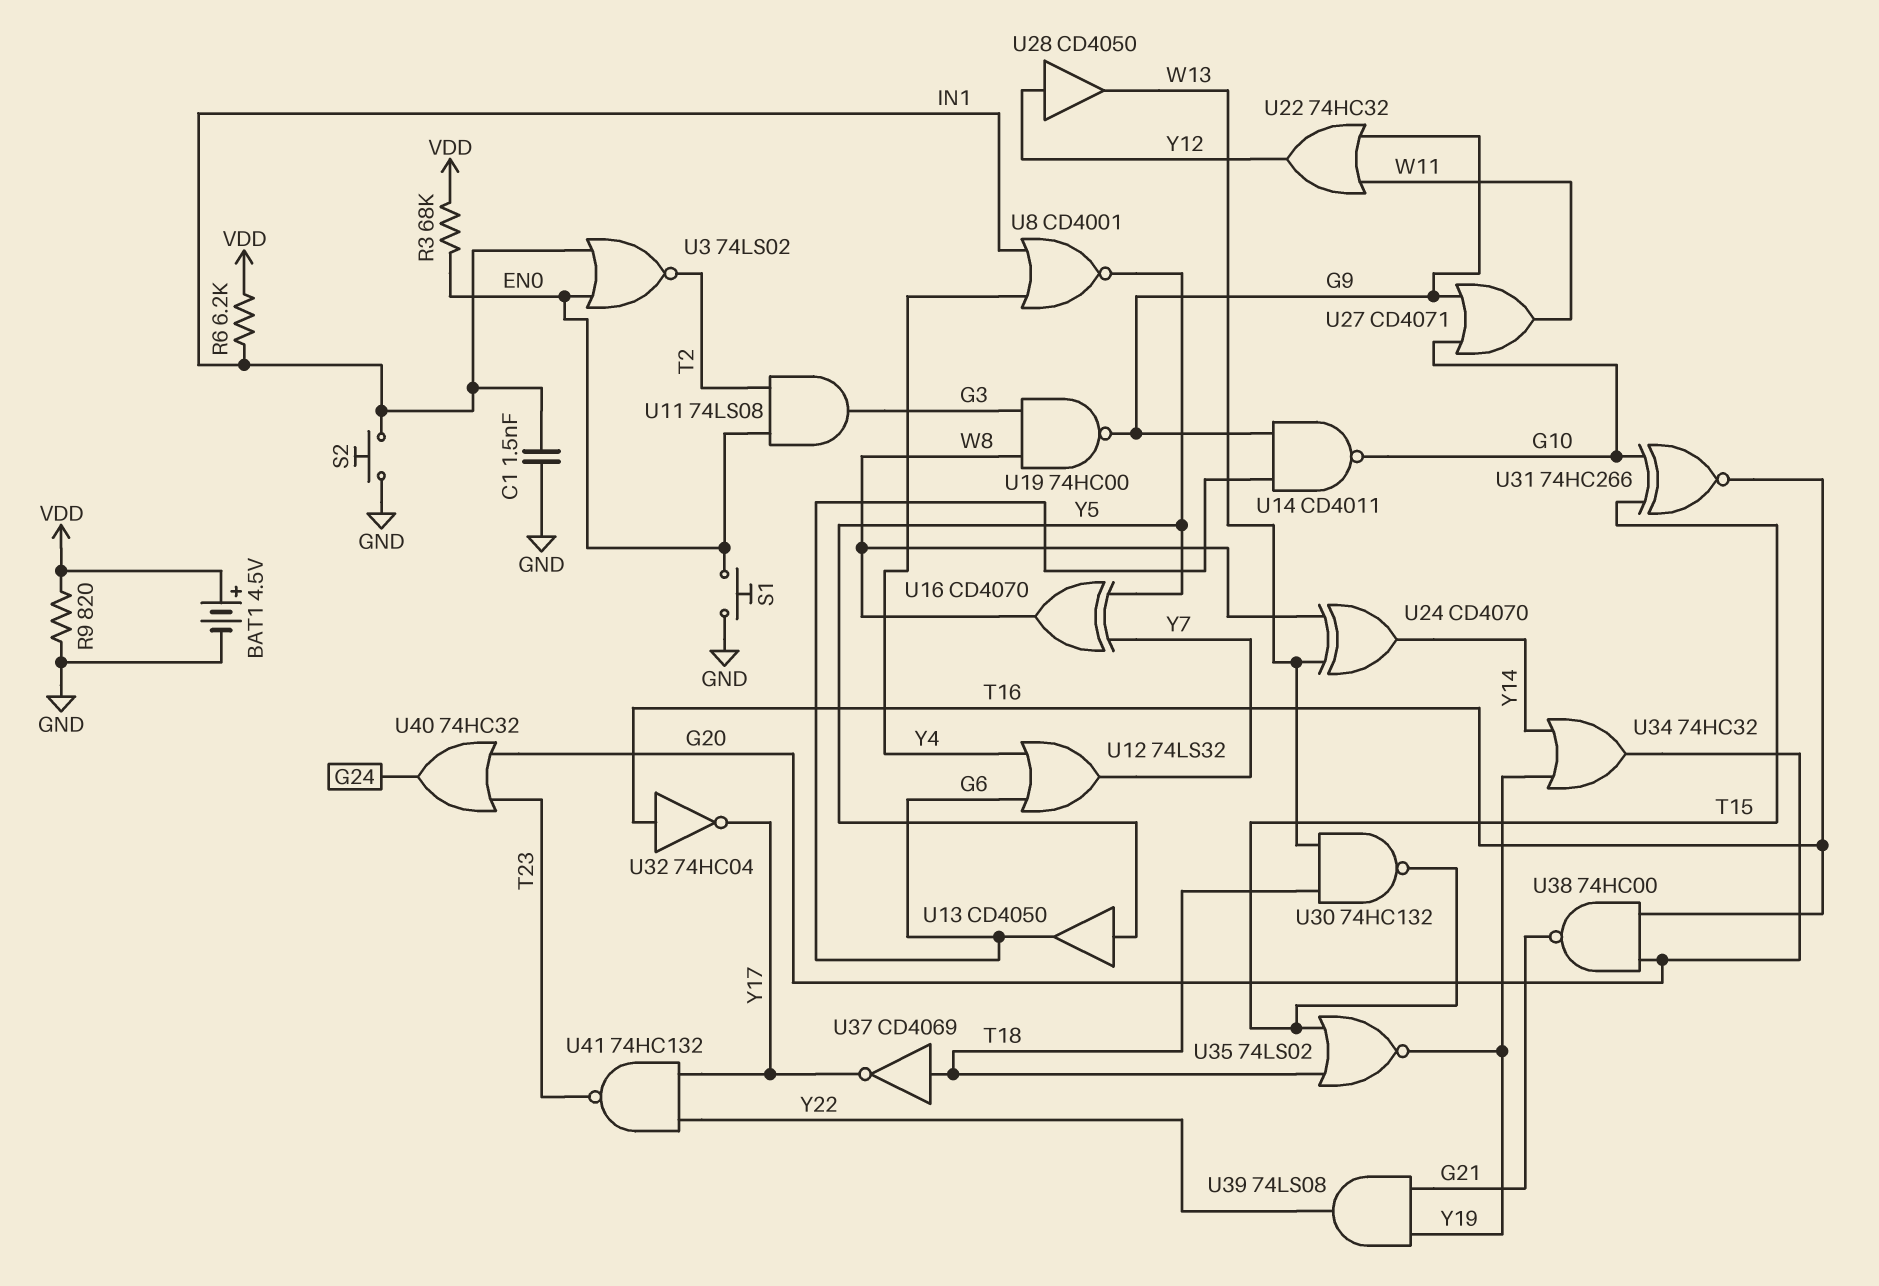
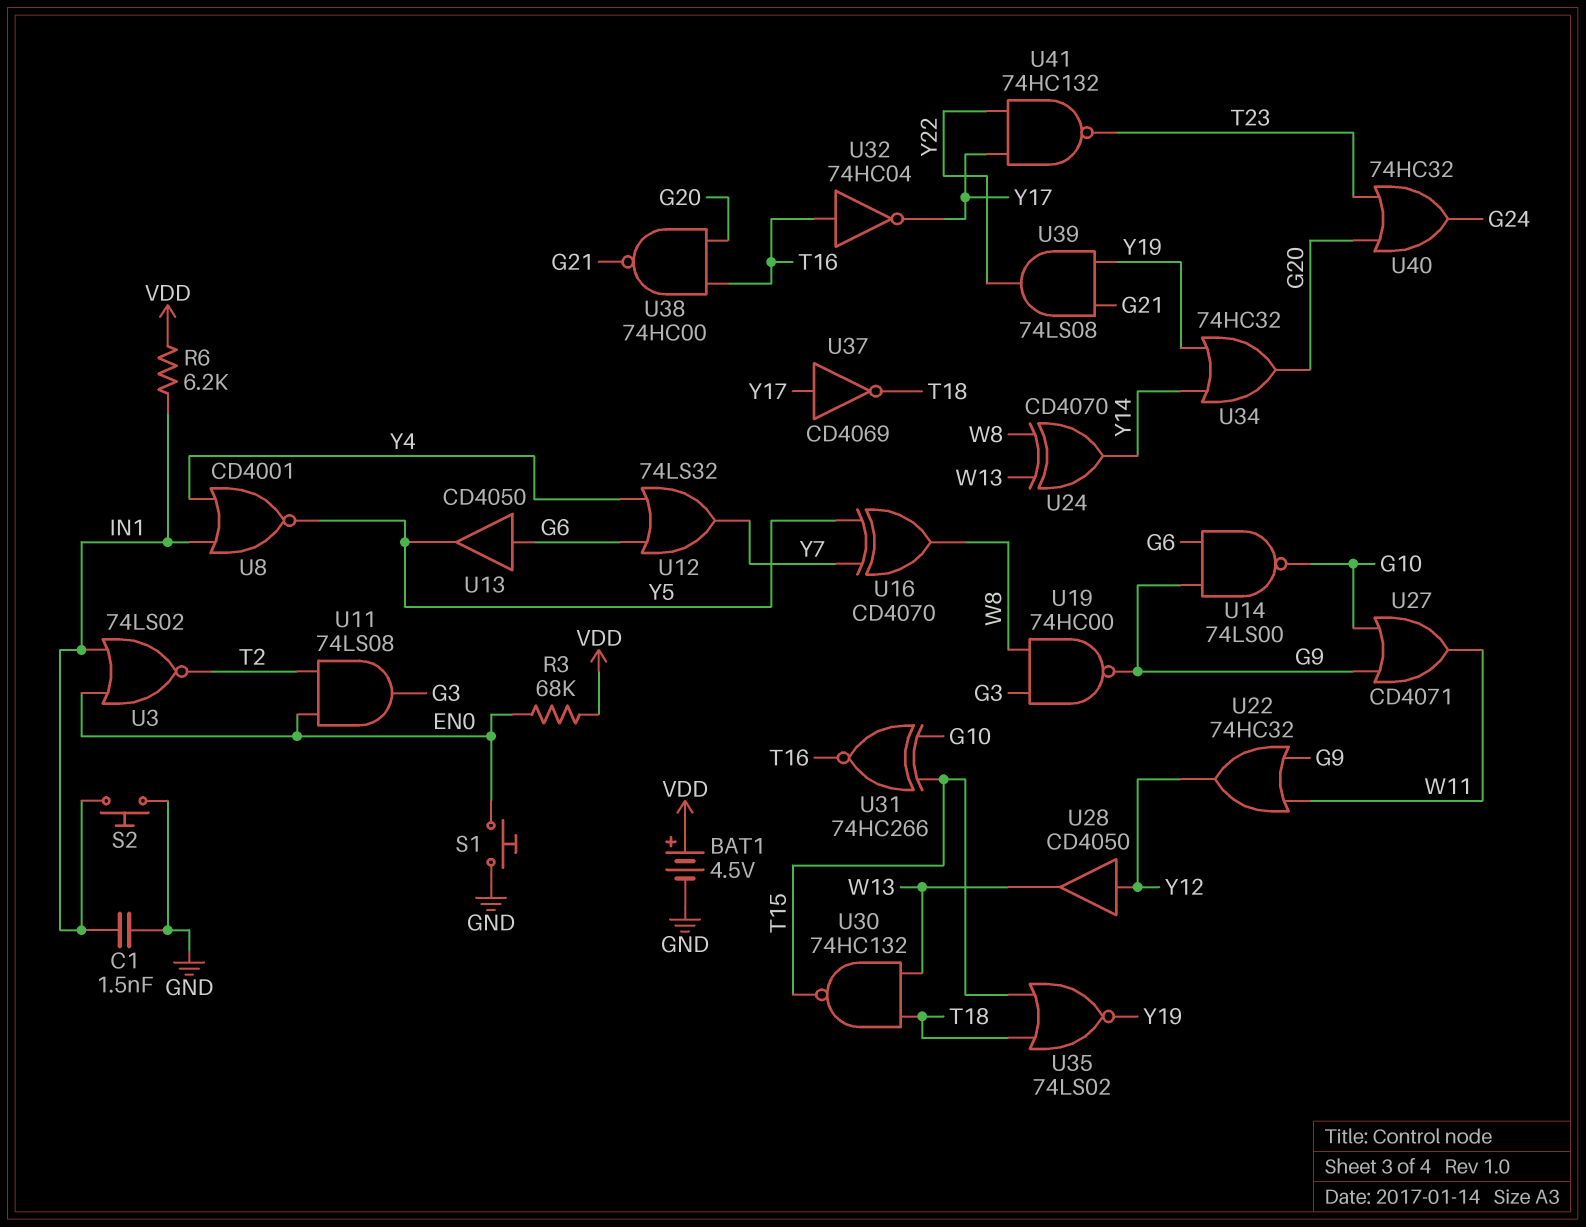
R9: 820 (GND, VDD) -> none
U13: buffer CD4050 (in Y5, out G6) -> buffer CD4050 (in G6, out Y5)
U14: NAND CD4011 (in G6, in G9, out G10) -> NAND 74LS00 (in G6, in G9, out G10)
U37: NOT CD4069 (in T18, out Y17) -> NOT CD4069 (in Y17, out T18)

